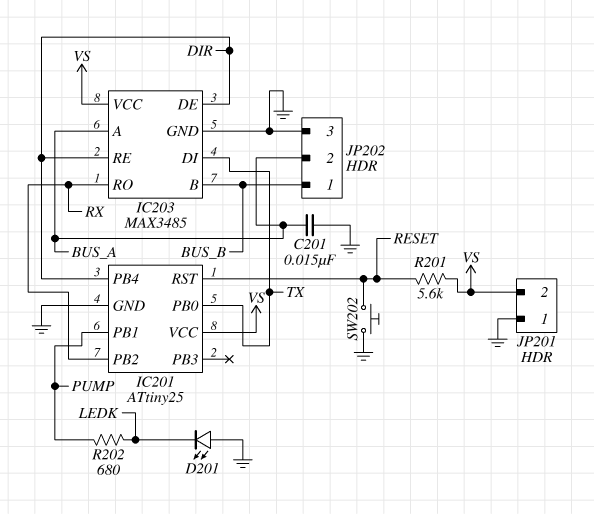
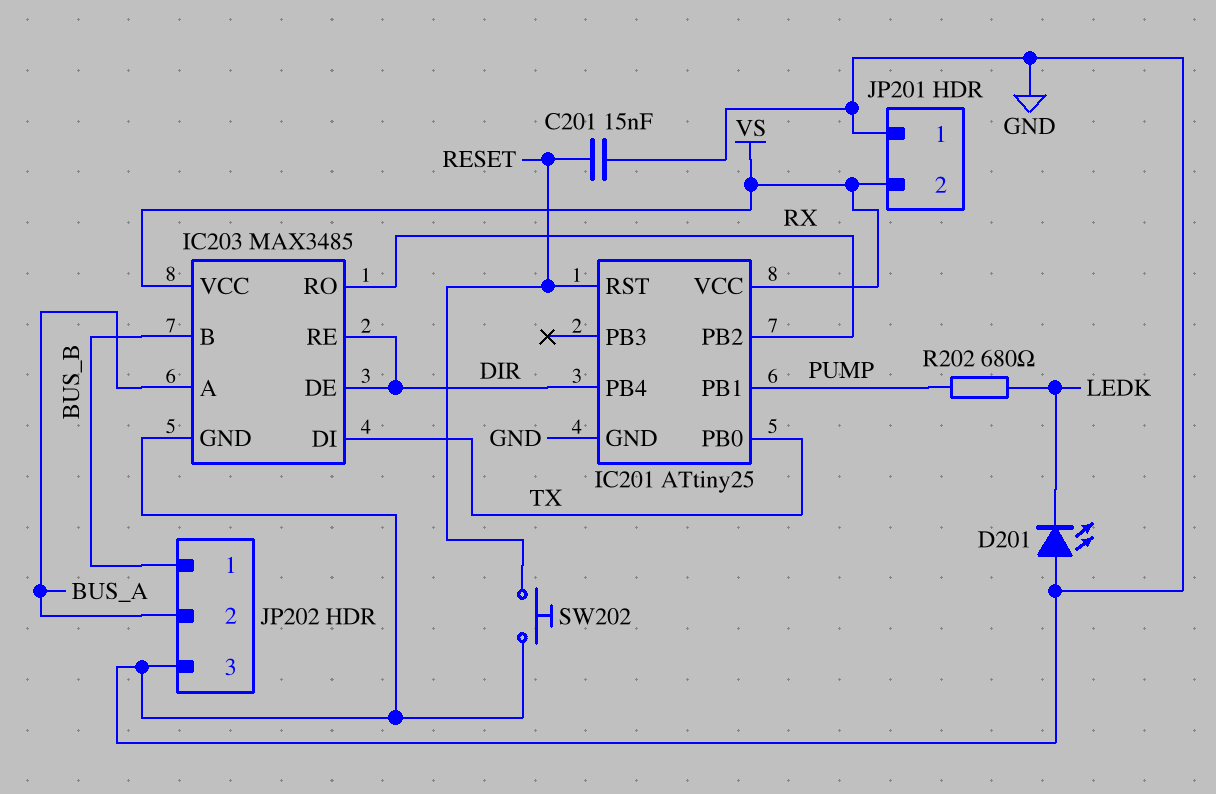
C201: 15nF (BUS_A, GND) -> 15nF (GND, RESET)
R201: 5.6k (RESET, VS) -> none

